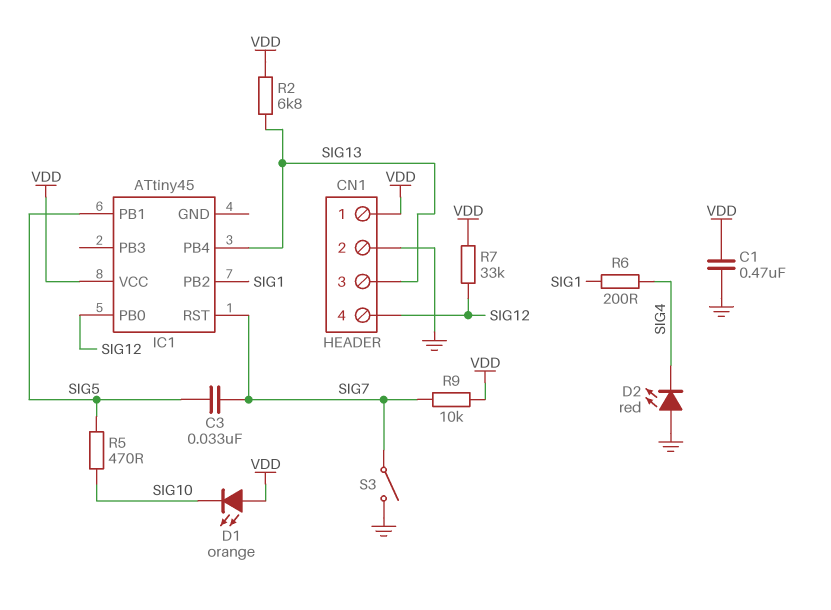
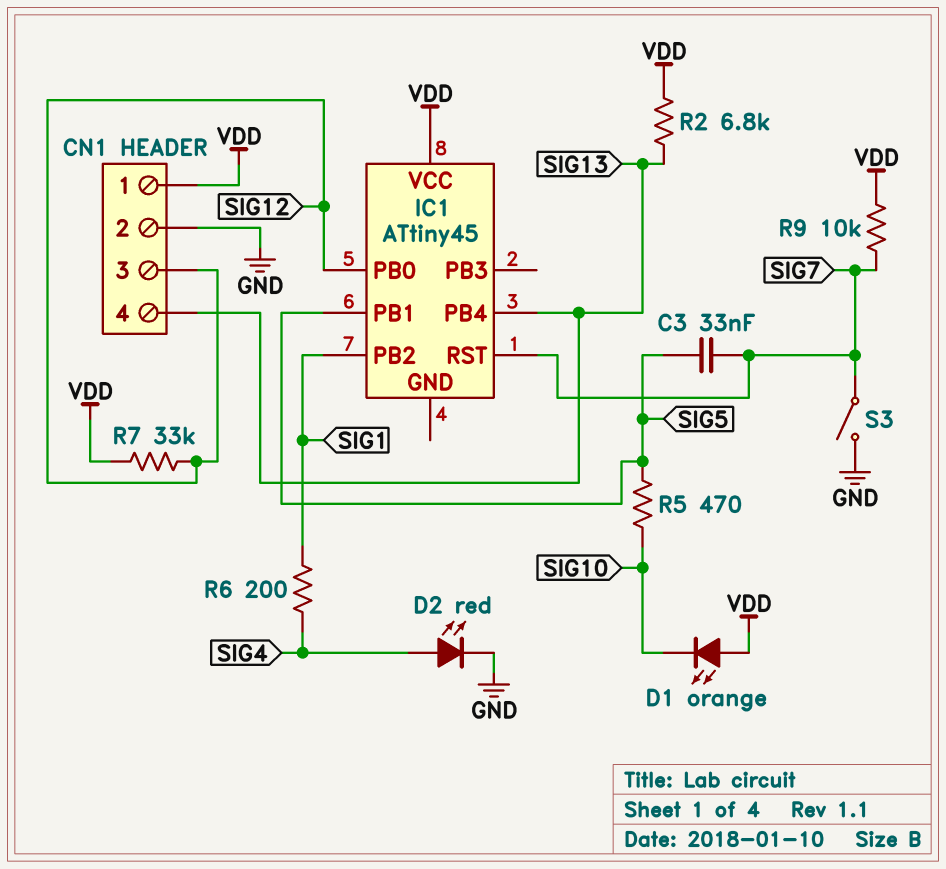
C1: 470nF (GND, VDD) -> none
CN1 pin 3: SIG13 -> SIG12
CN1 pin 4: SIG12 -> SIG13
D2: LED red (A GND, K SIG4) -> LED red (A SIG4, K GND)

